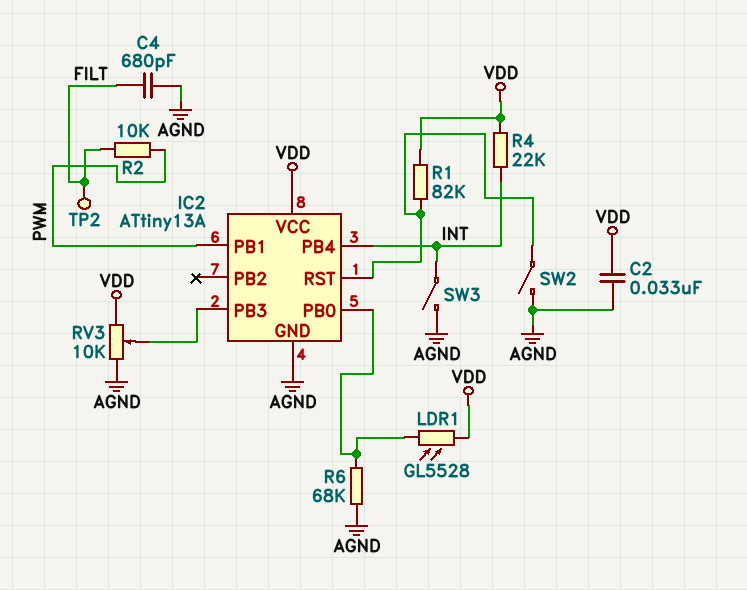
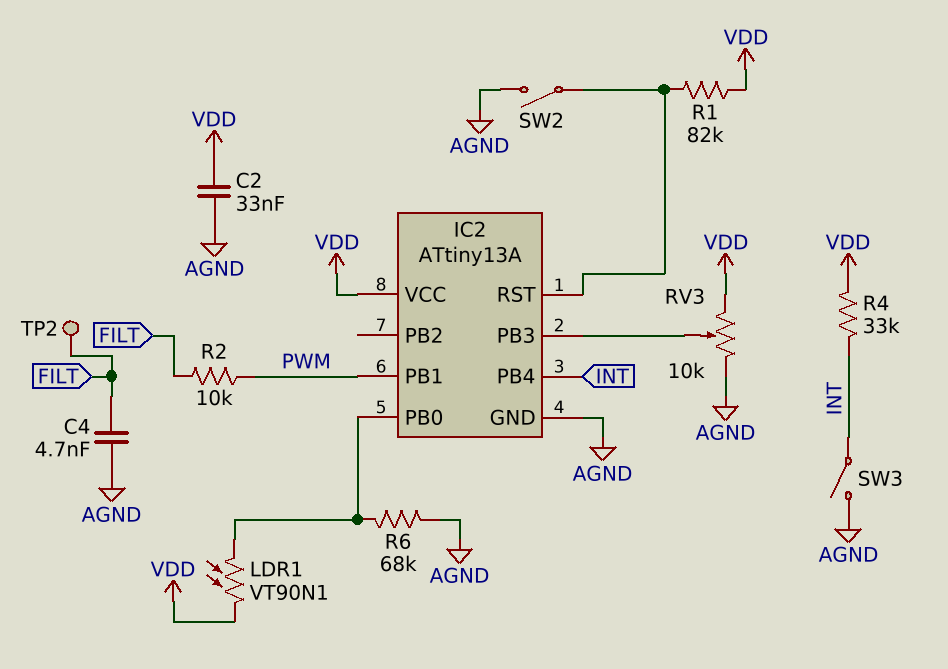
C4: 680pF (AGND, FILT) -> 4.7nF (AGND, FILT)
LDR1: GL5528 (IC2/PB0, VDD) -> VT90N1 (IC2/PB0, VDD)
R4: 22k (INT, VDD) -> 33k (INT, VDD)

